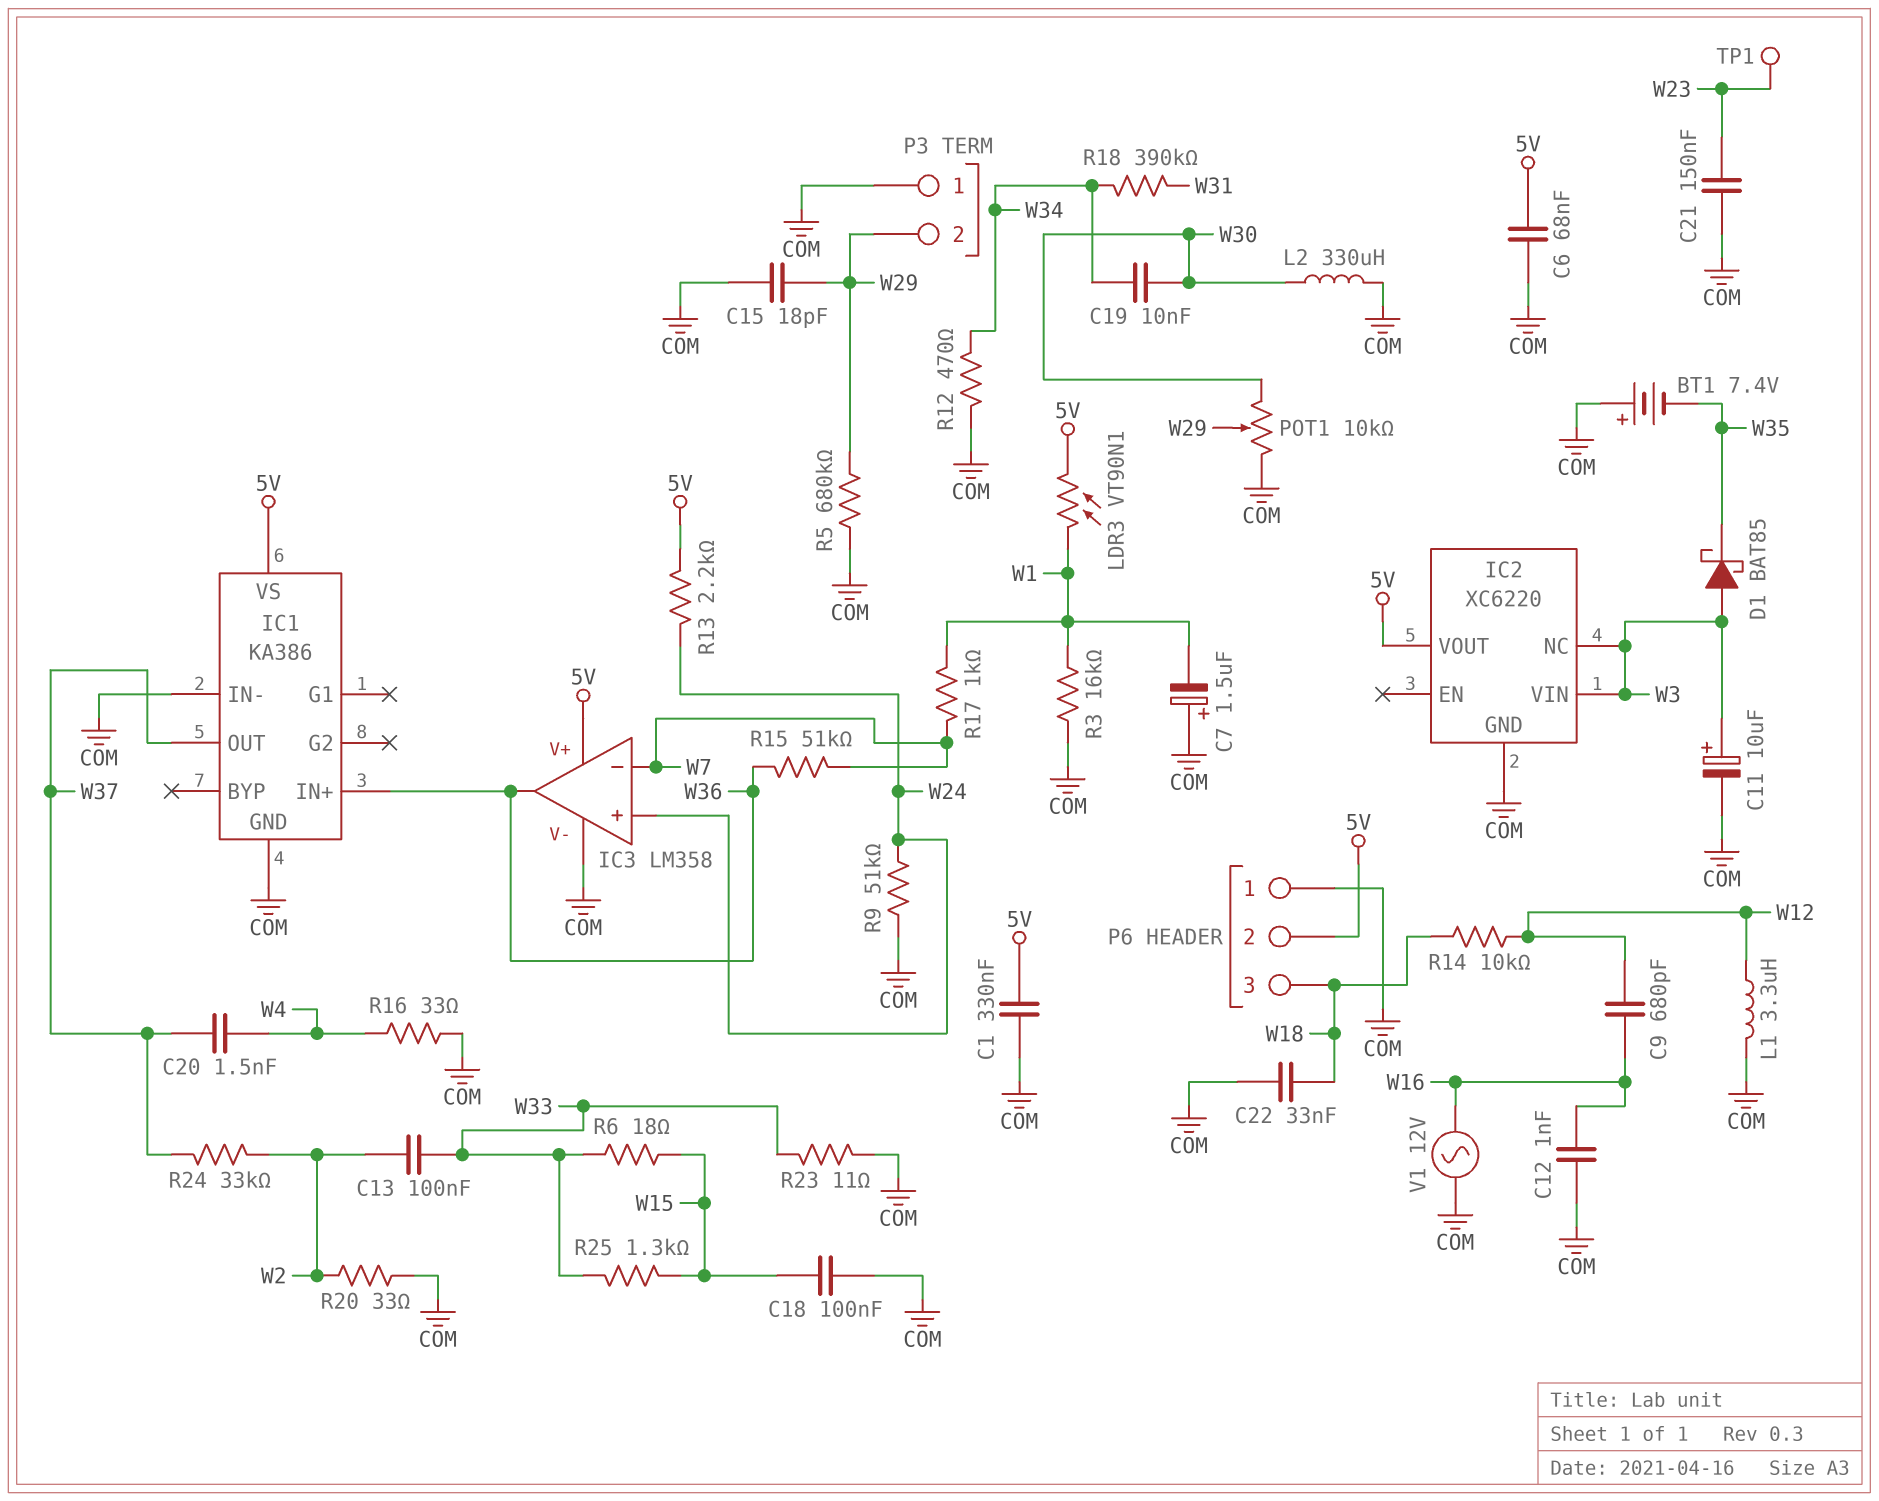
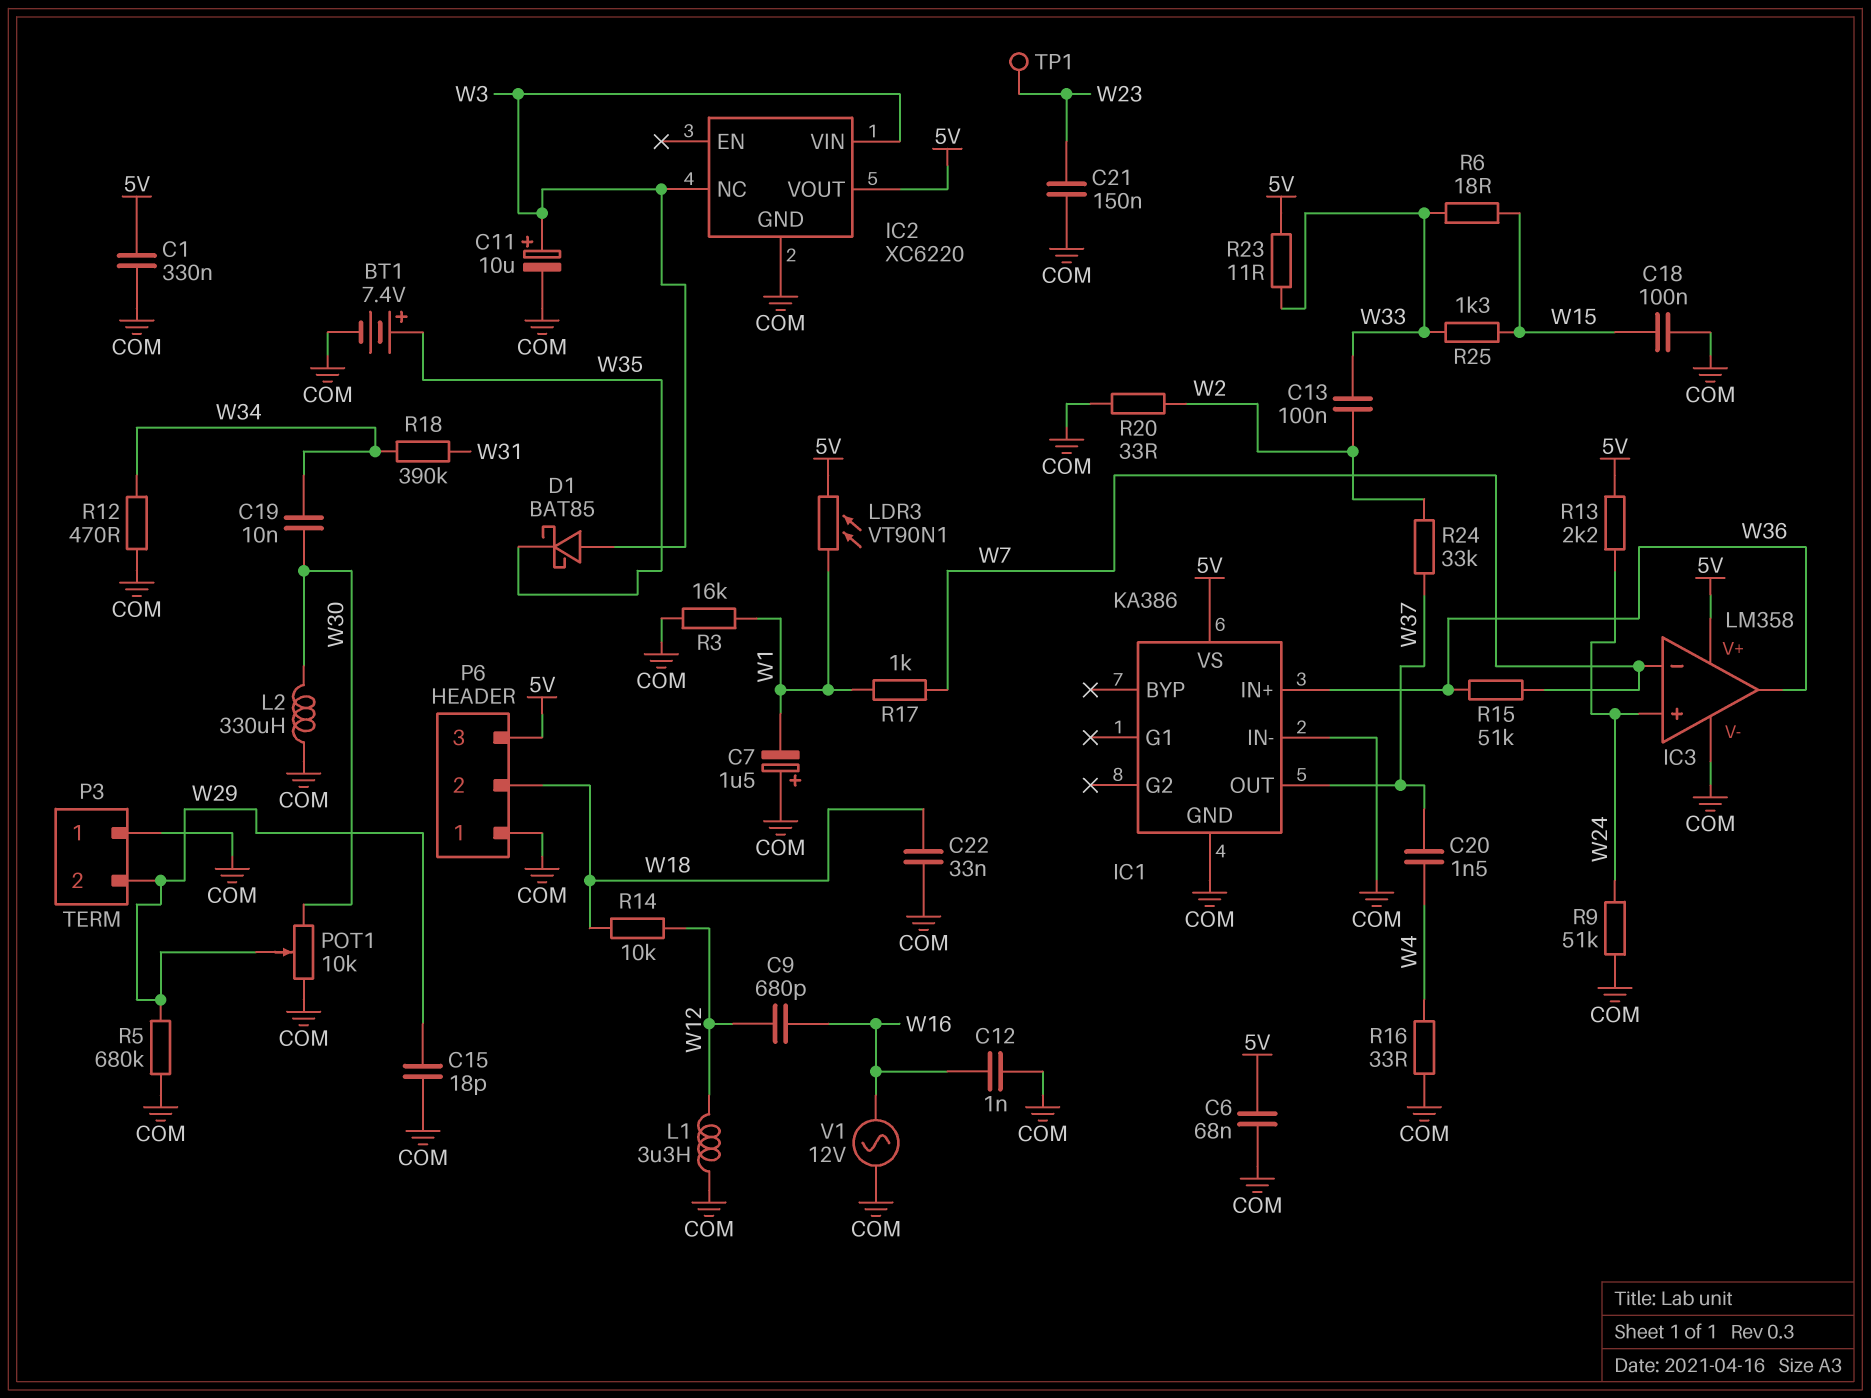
BT1: 7.4V (plus COM, minus W35) -> 7.4V (plus W35, minus COM)
P6 pin 2: 5V -> W18
P6 pin 3: W18 -> 5V
R23: 11 (COM, W33) -> 11 (5V, W33)

